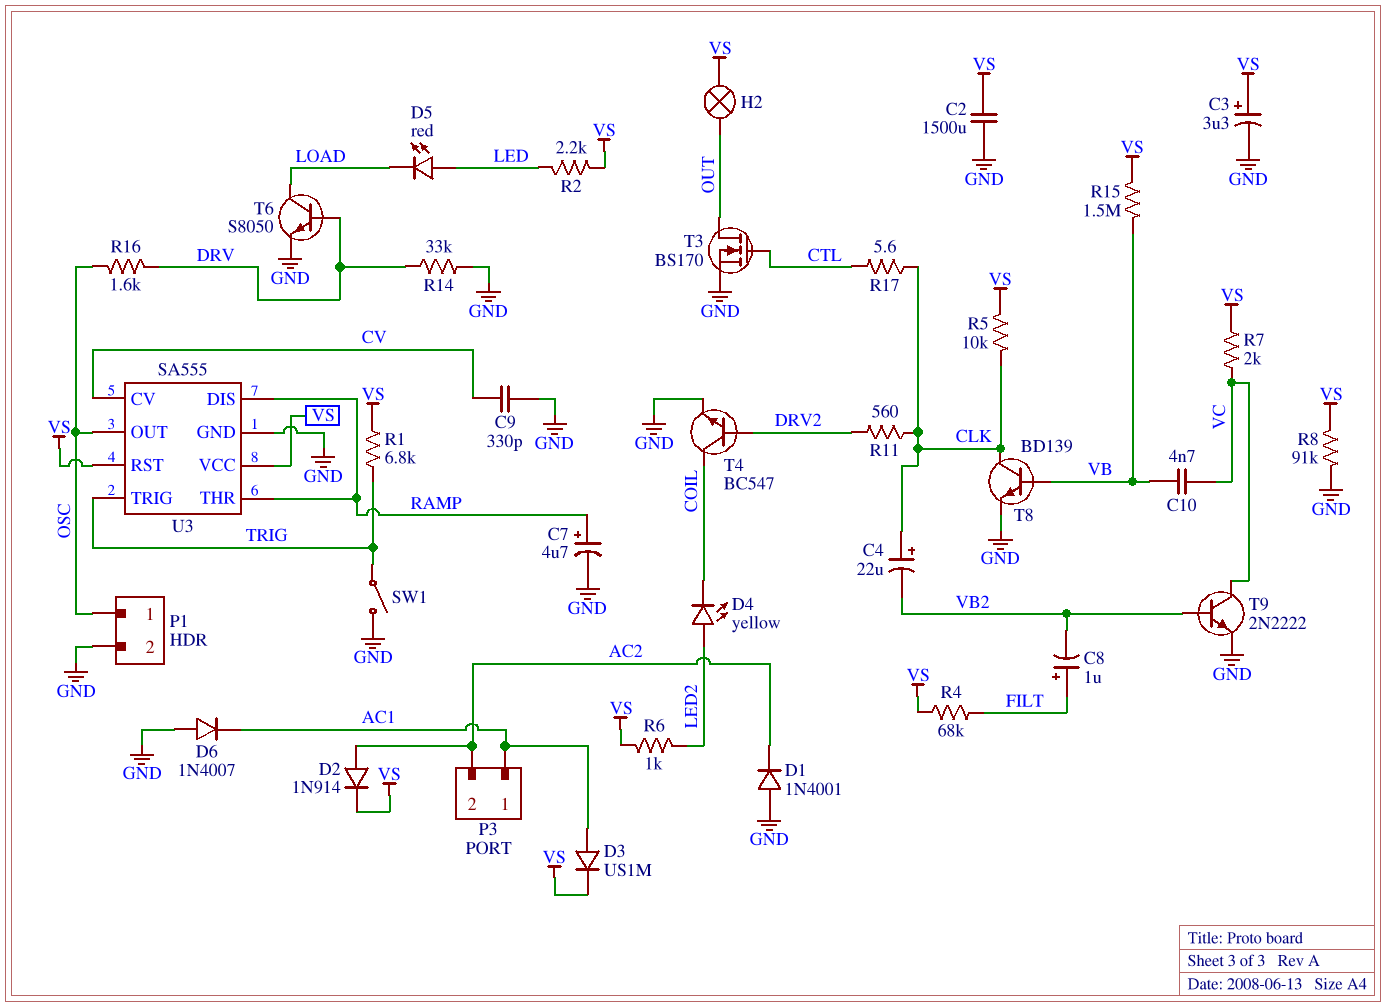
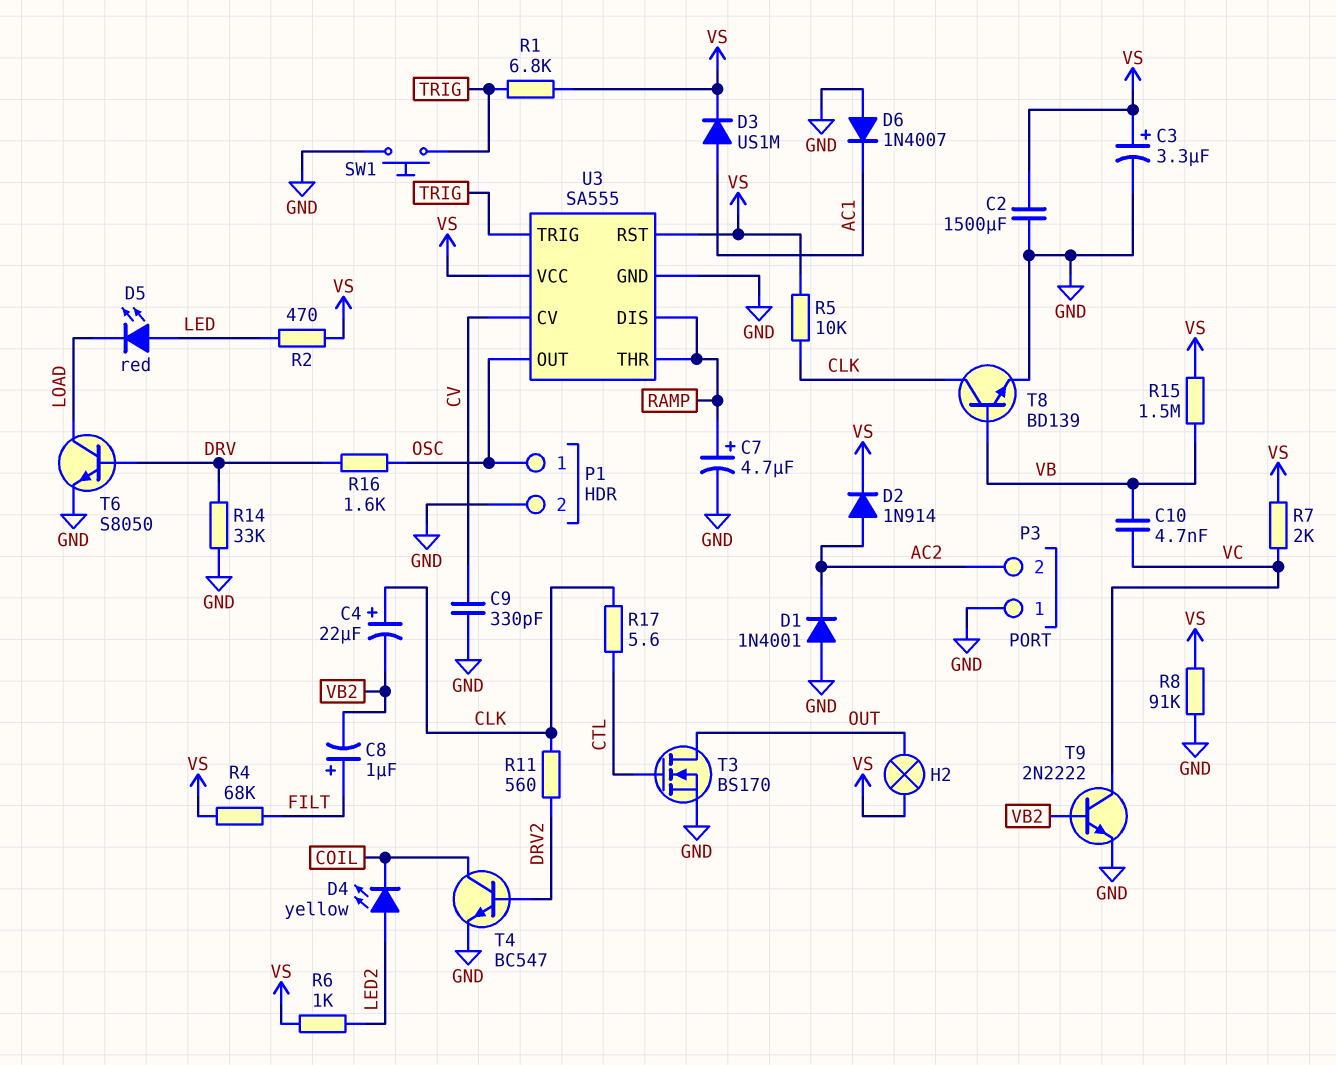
P3 pin 1: AC1 -> GND
R2: 2.2k (LED, VS) -> 470 (LED, VS)
SW1: switch (GND, TRIG) -> button (GND, TRIG)

